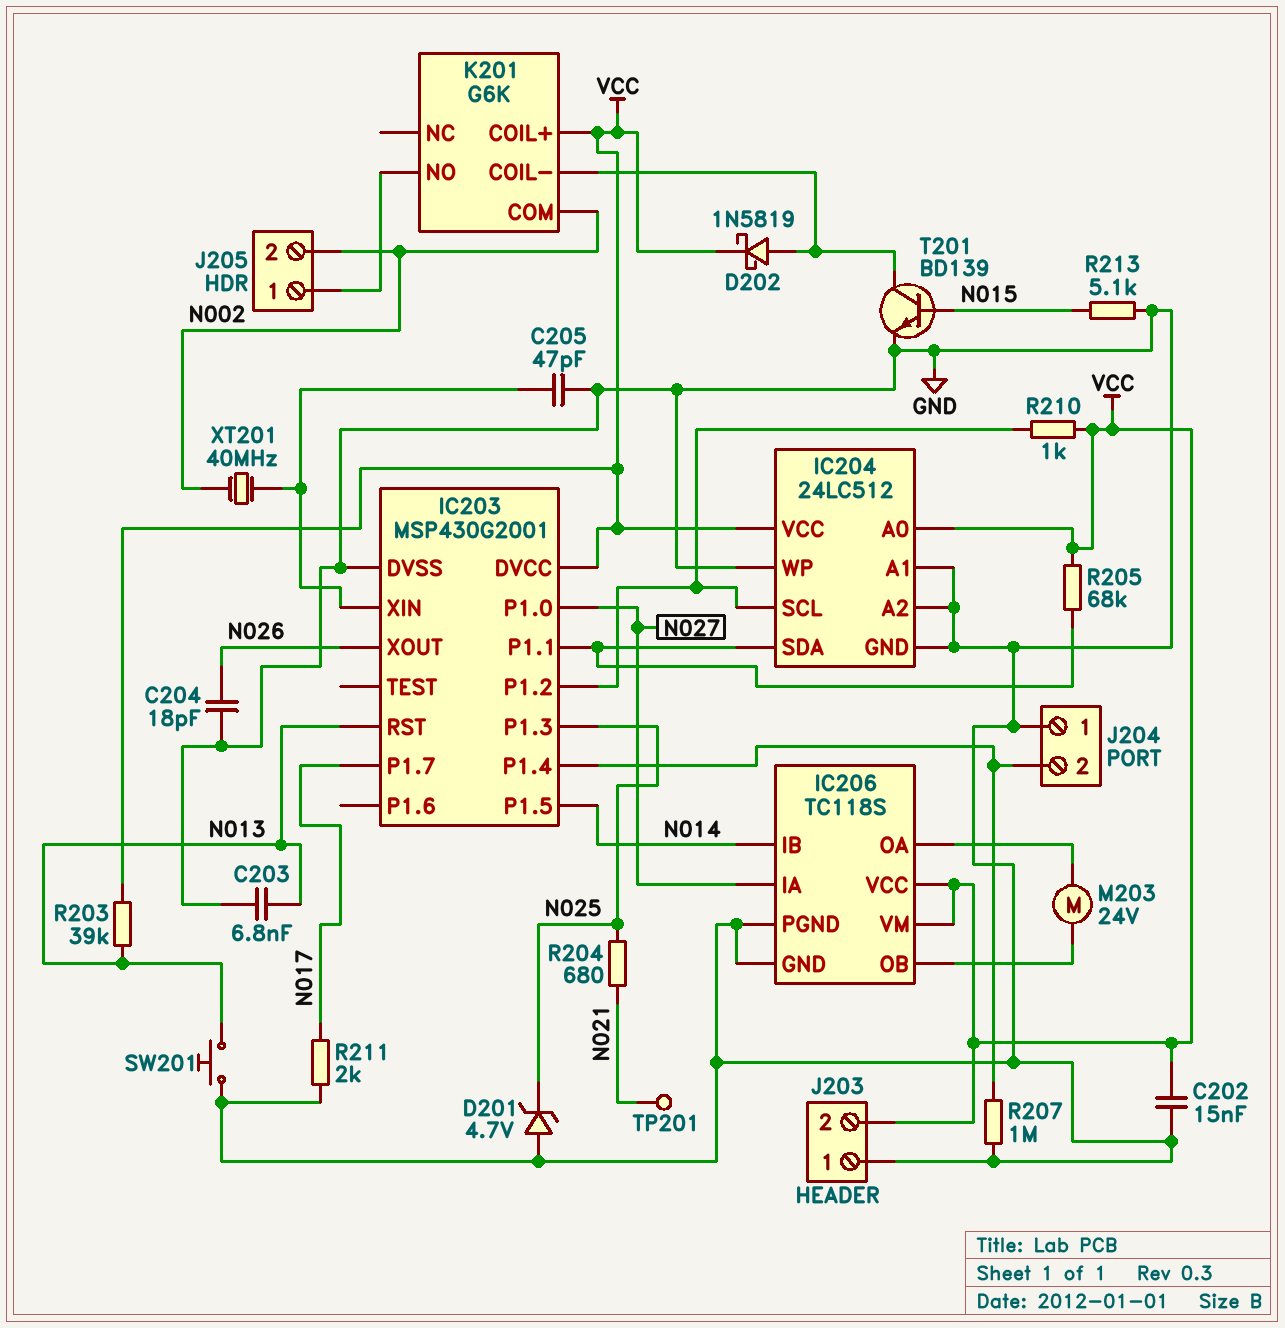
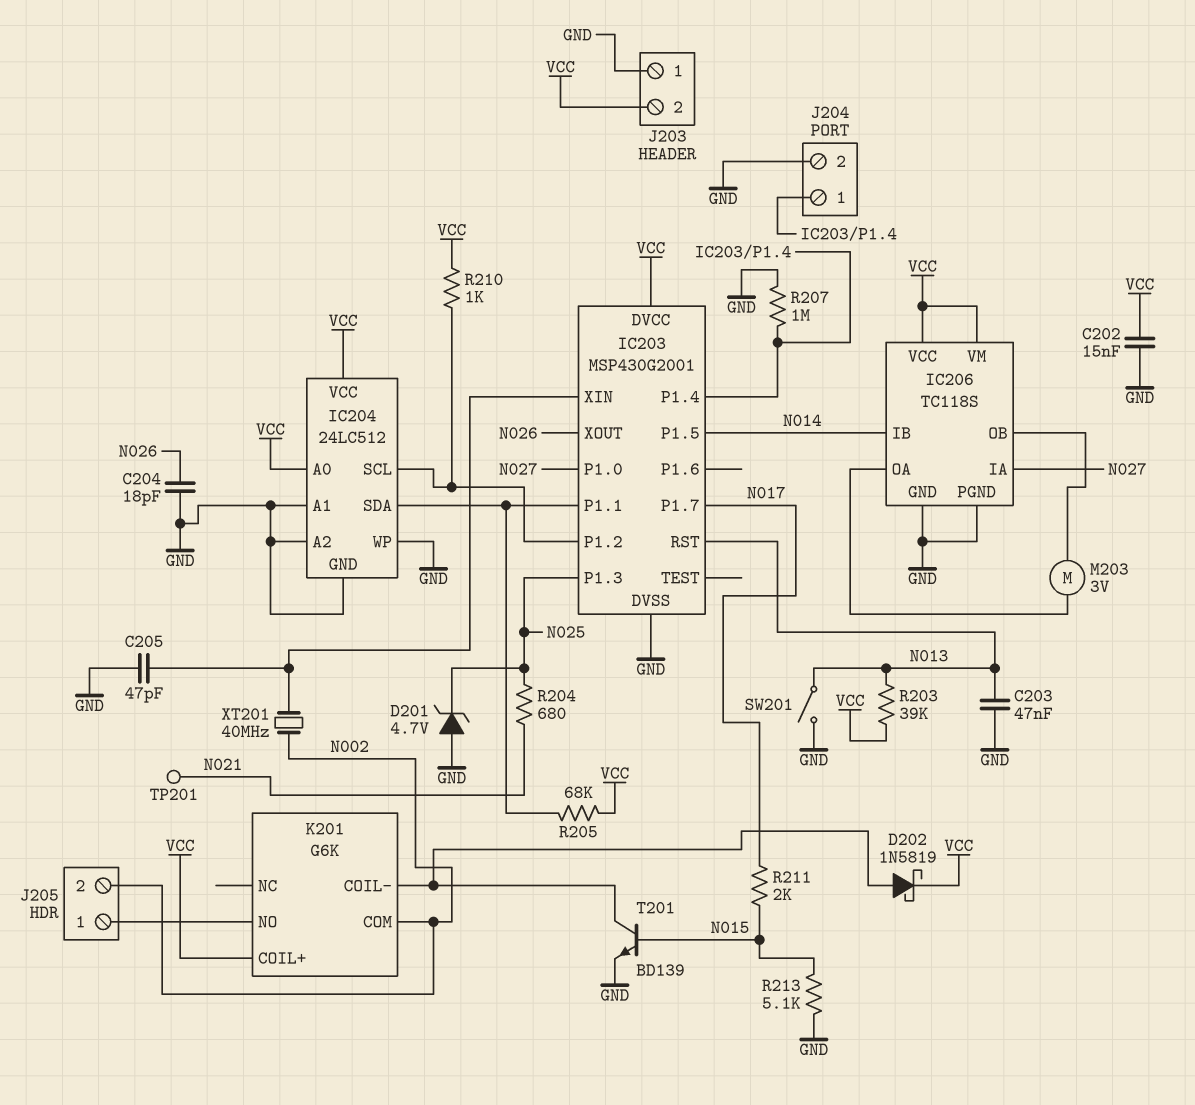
C203: 6.8nF (GND, N013) -> 47nF (GND, N013)
J204 pin 1: GND -> IC203/P1.4
J204 pin 2: IC203/P1.4 -> GND
M203: motor 24V (IC206/OA, IC206/OB) -> motor 3V (IC206/OA, IC206/OB)
R211: 2k (GND, N017) -> 2k (N015, N017)
SW201: button (GND, N013) -> switch (GND, N013)

